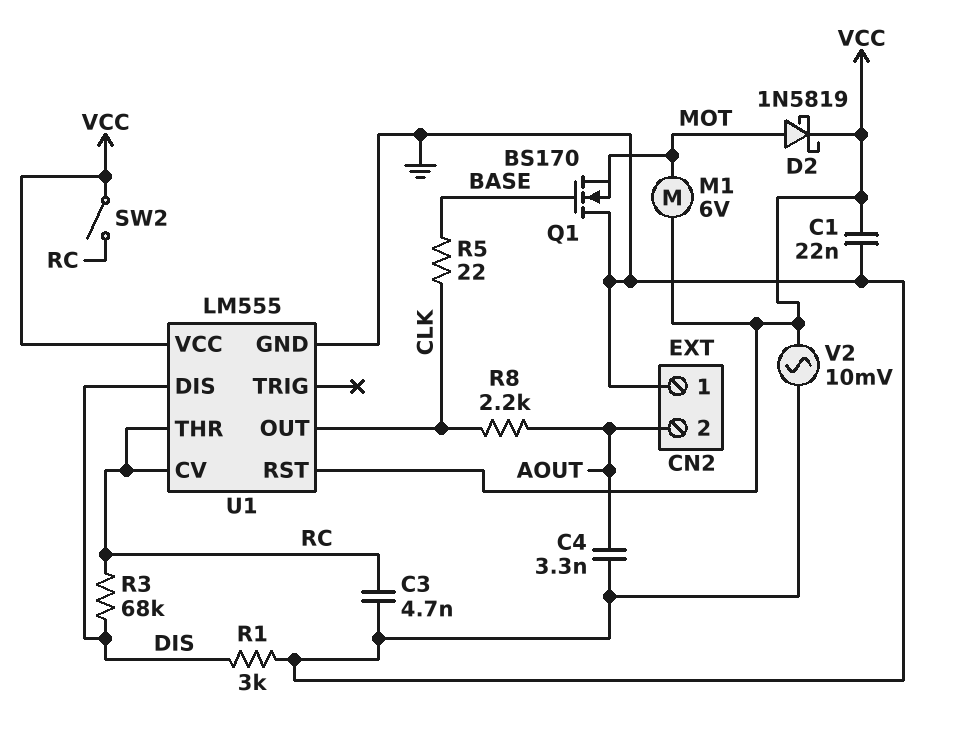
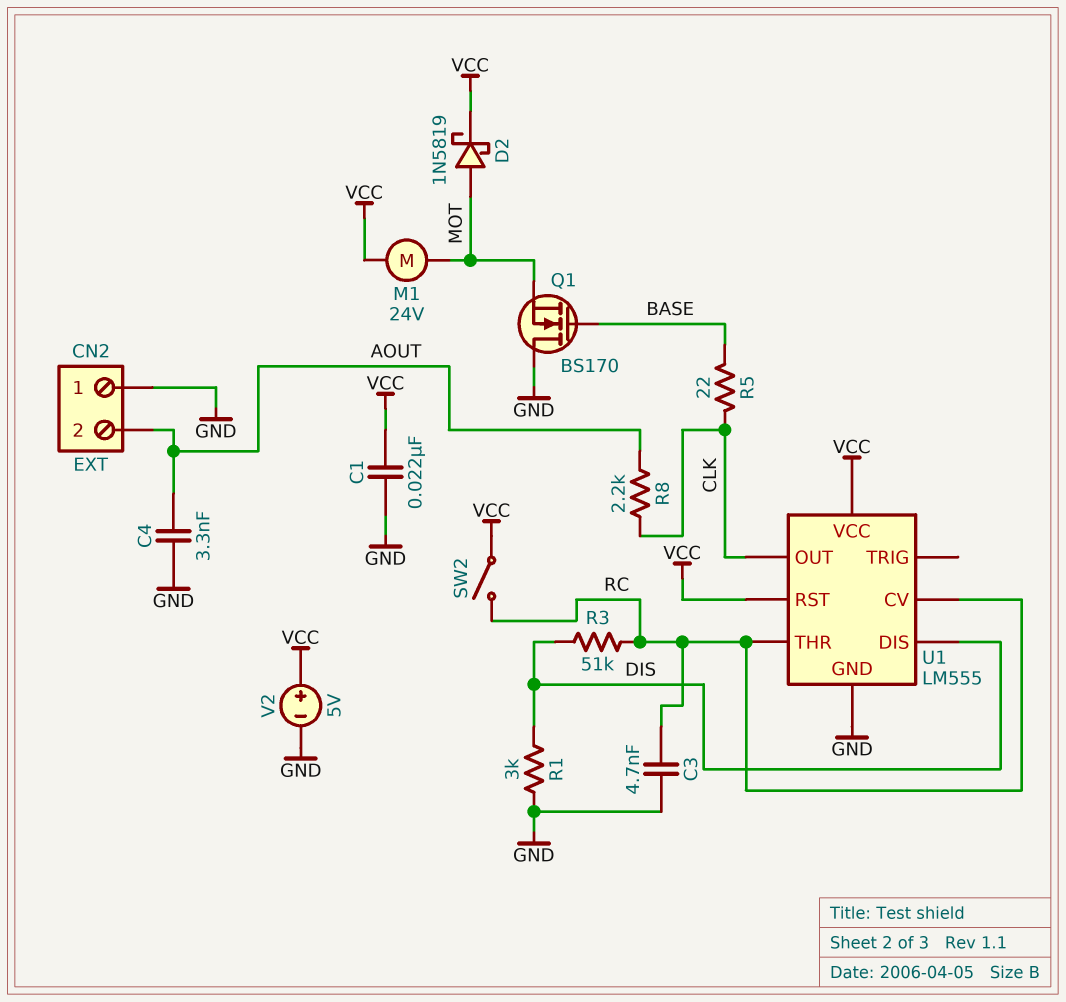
M1: motor 6V (MOT, VCC) -> motor 24V (MOT, VCC)
R3: 68k (DIS, RC) -> 51k (DIS, RC)
V2: AC 10mV (GND, VCC) -> 5V (plus VCC, minus GND)

